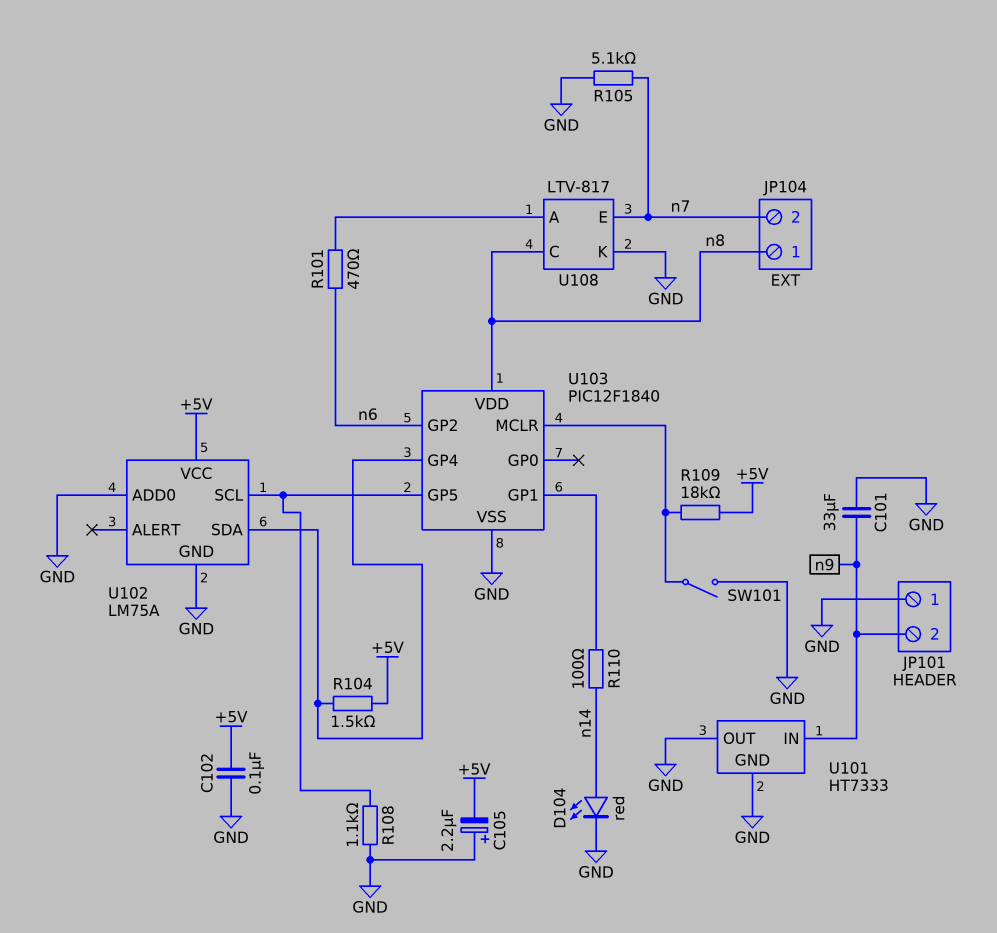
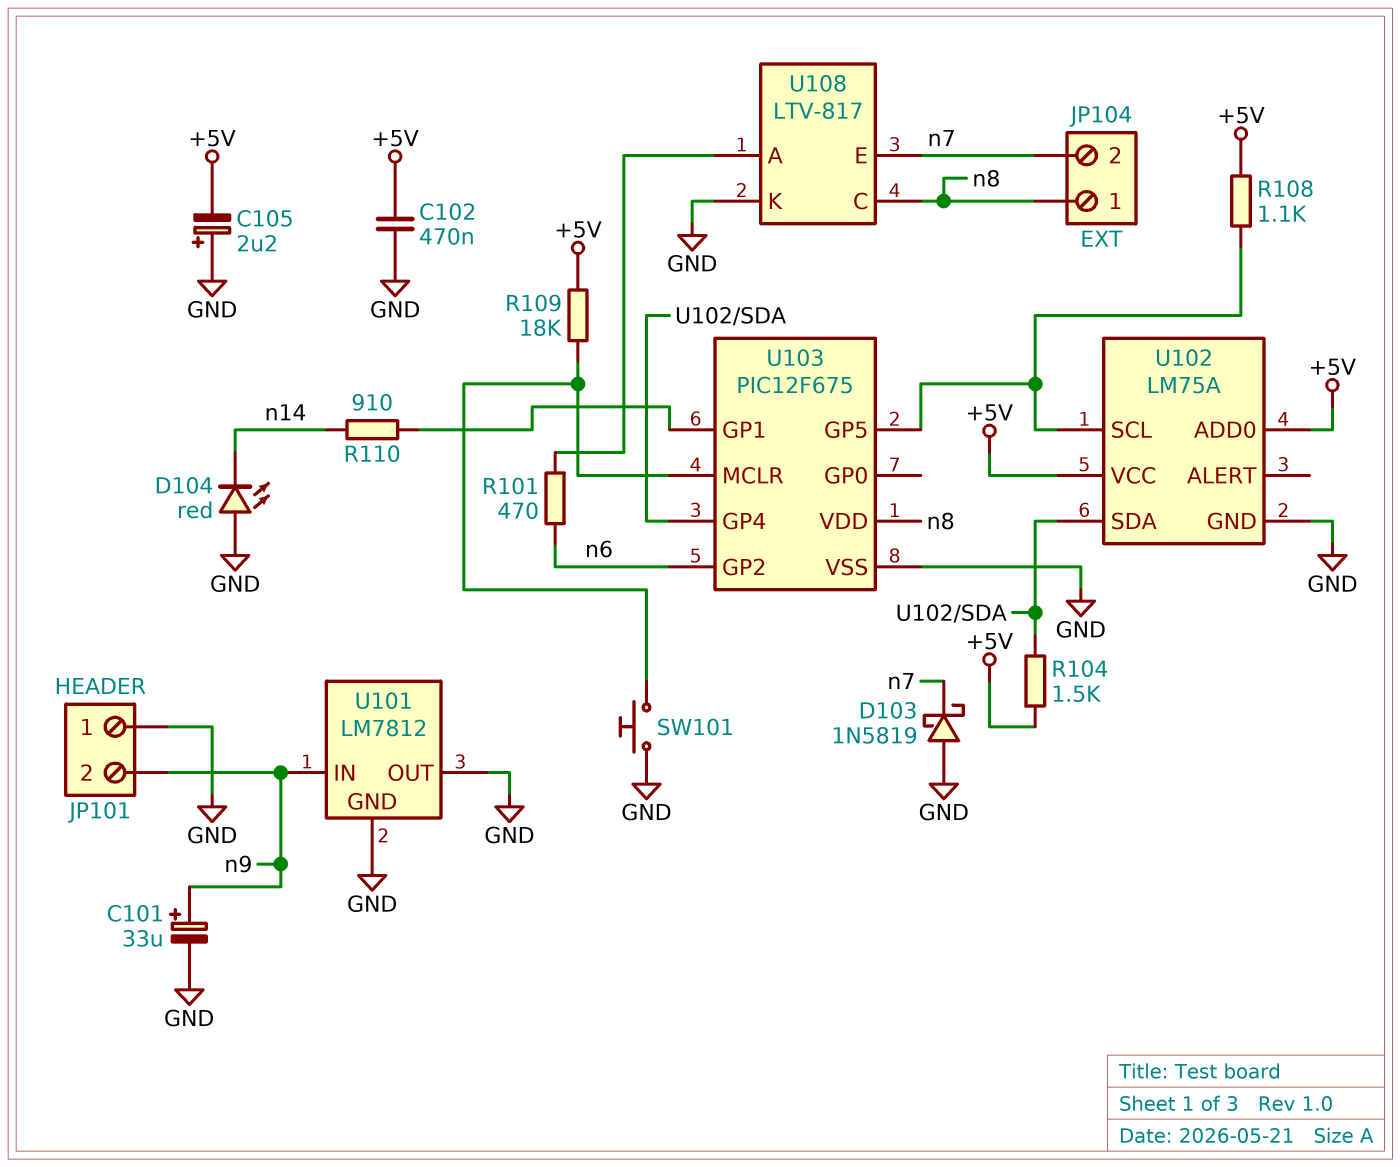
C101: 33uF (GND, n9) -> 33uF (plus n9, minus GND)
C102: 100nF (+5V, GND) -> 470nF (+5V, GND)
D103: none -> schottky 1N5819 (A GND, K n7)
D104: LED red (A n14, K GND) -> LED red (A GND, K n14)
R105: 5.1k (GND, n7) -> none
R108: 1.1k (GND, U102/SCL) -> 1.1k (+5V, U102/SCL)
R110: 100 (U103/GP1, n14) -> 910 (U103/GP1, n14)
SW101: switch (GND, U103/MCLR) -> button (GND, U103/MCLR)
U101: HT7333 -> LM7812
U102 pin ADD0: GND -> +5V
U103: PIC12F1840 -> PIC12F675

